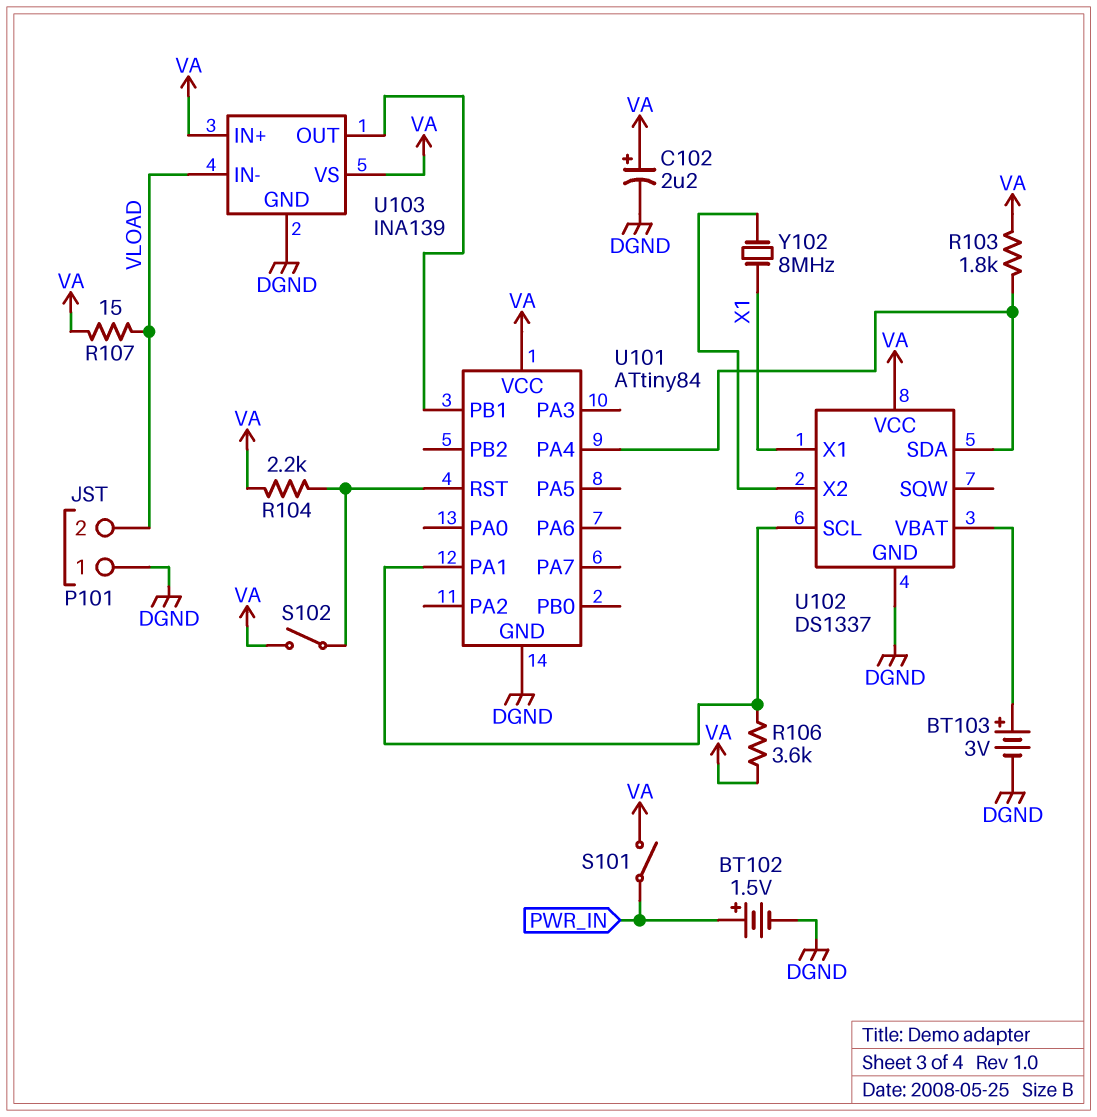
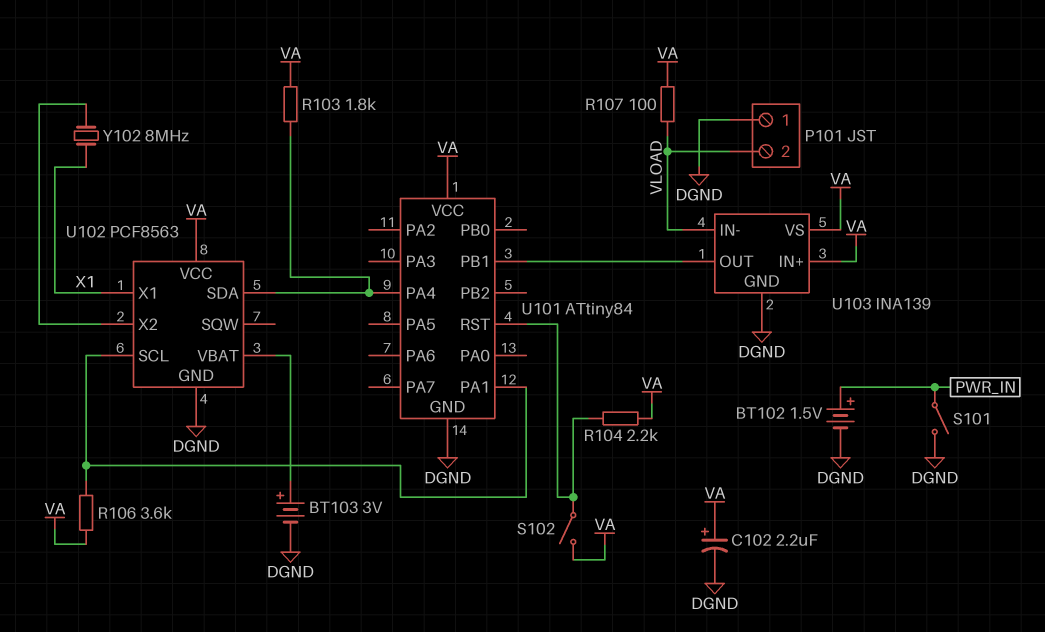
R107: 15 (VA, VLOAD) -> 100 (VA, VLOAD)
S101: switch (PWR_IN, VA) -> switch (DGND, PWR_IN)
U102: DS1337 -> PCF8563

